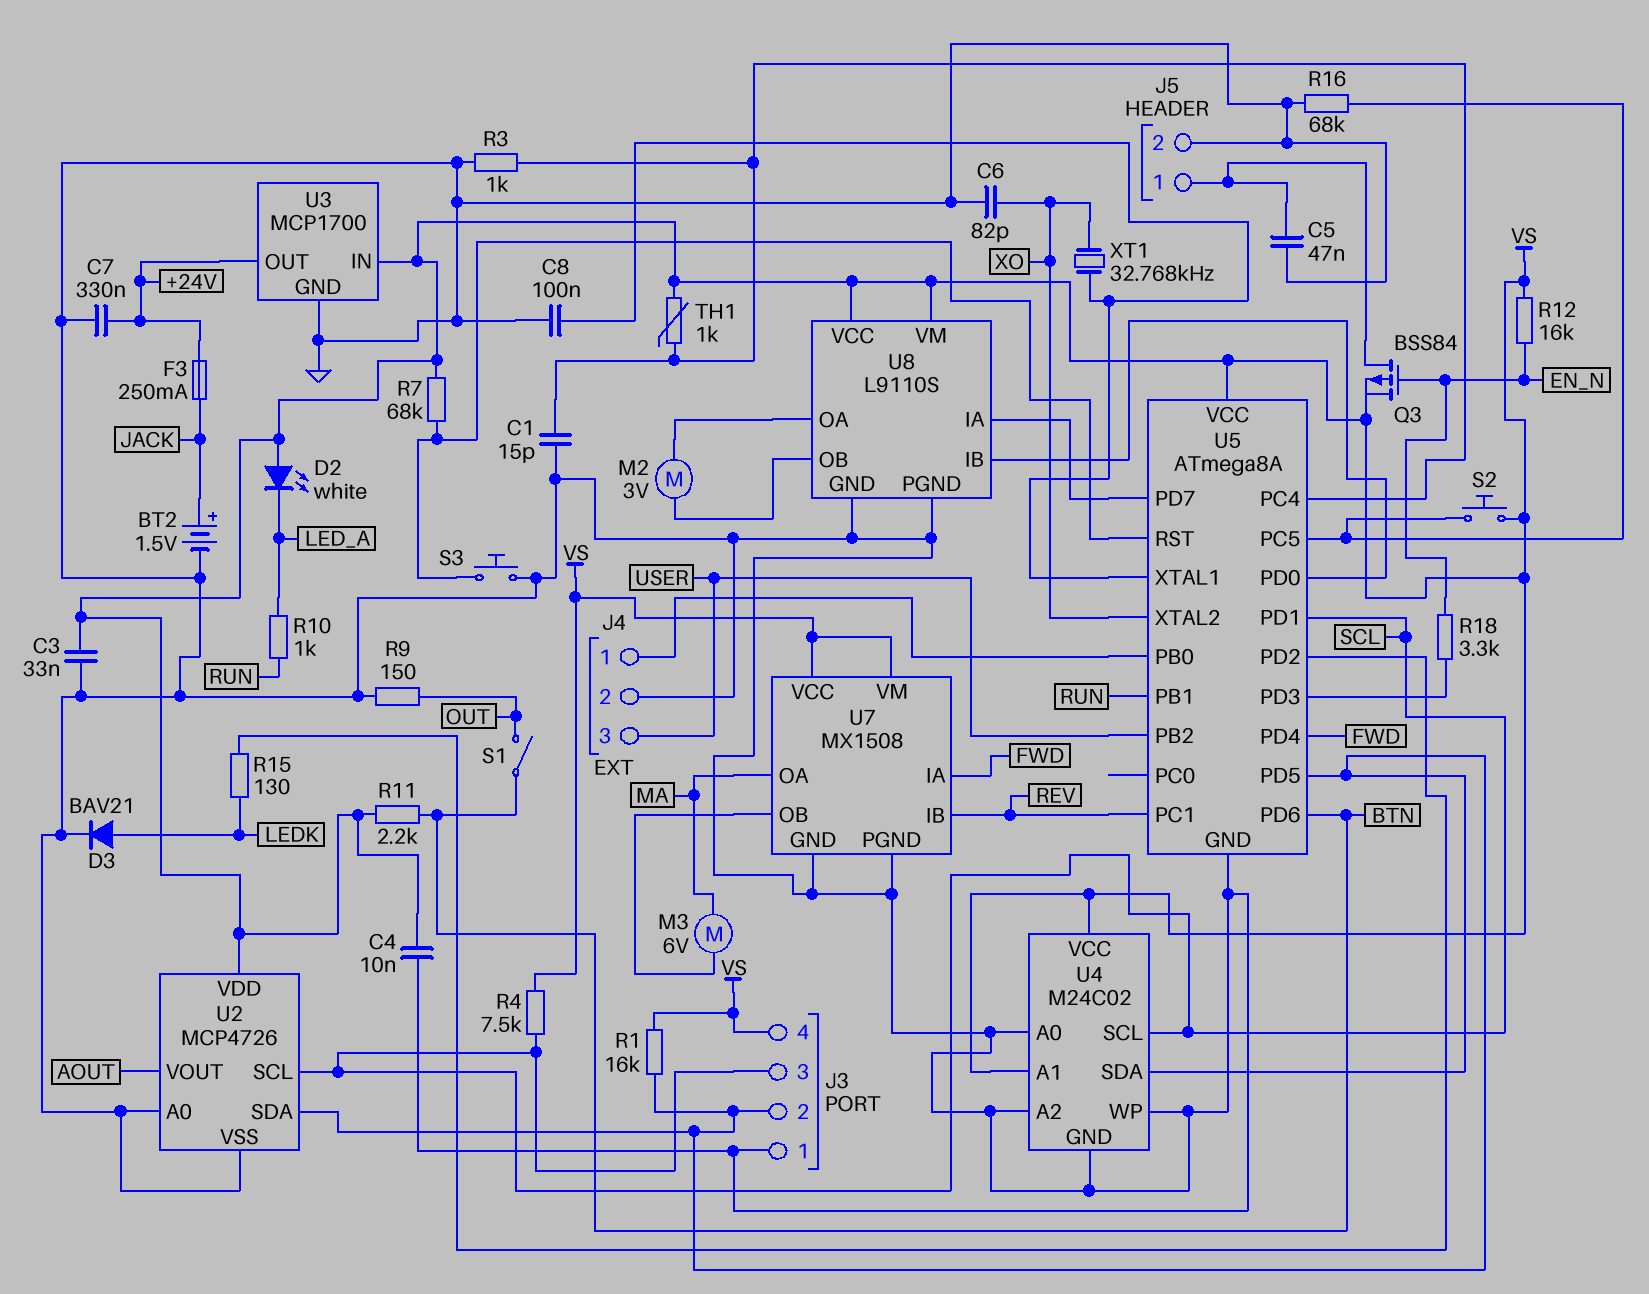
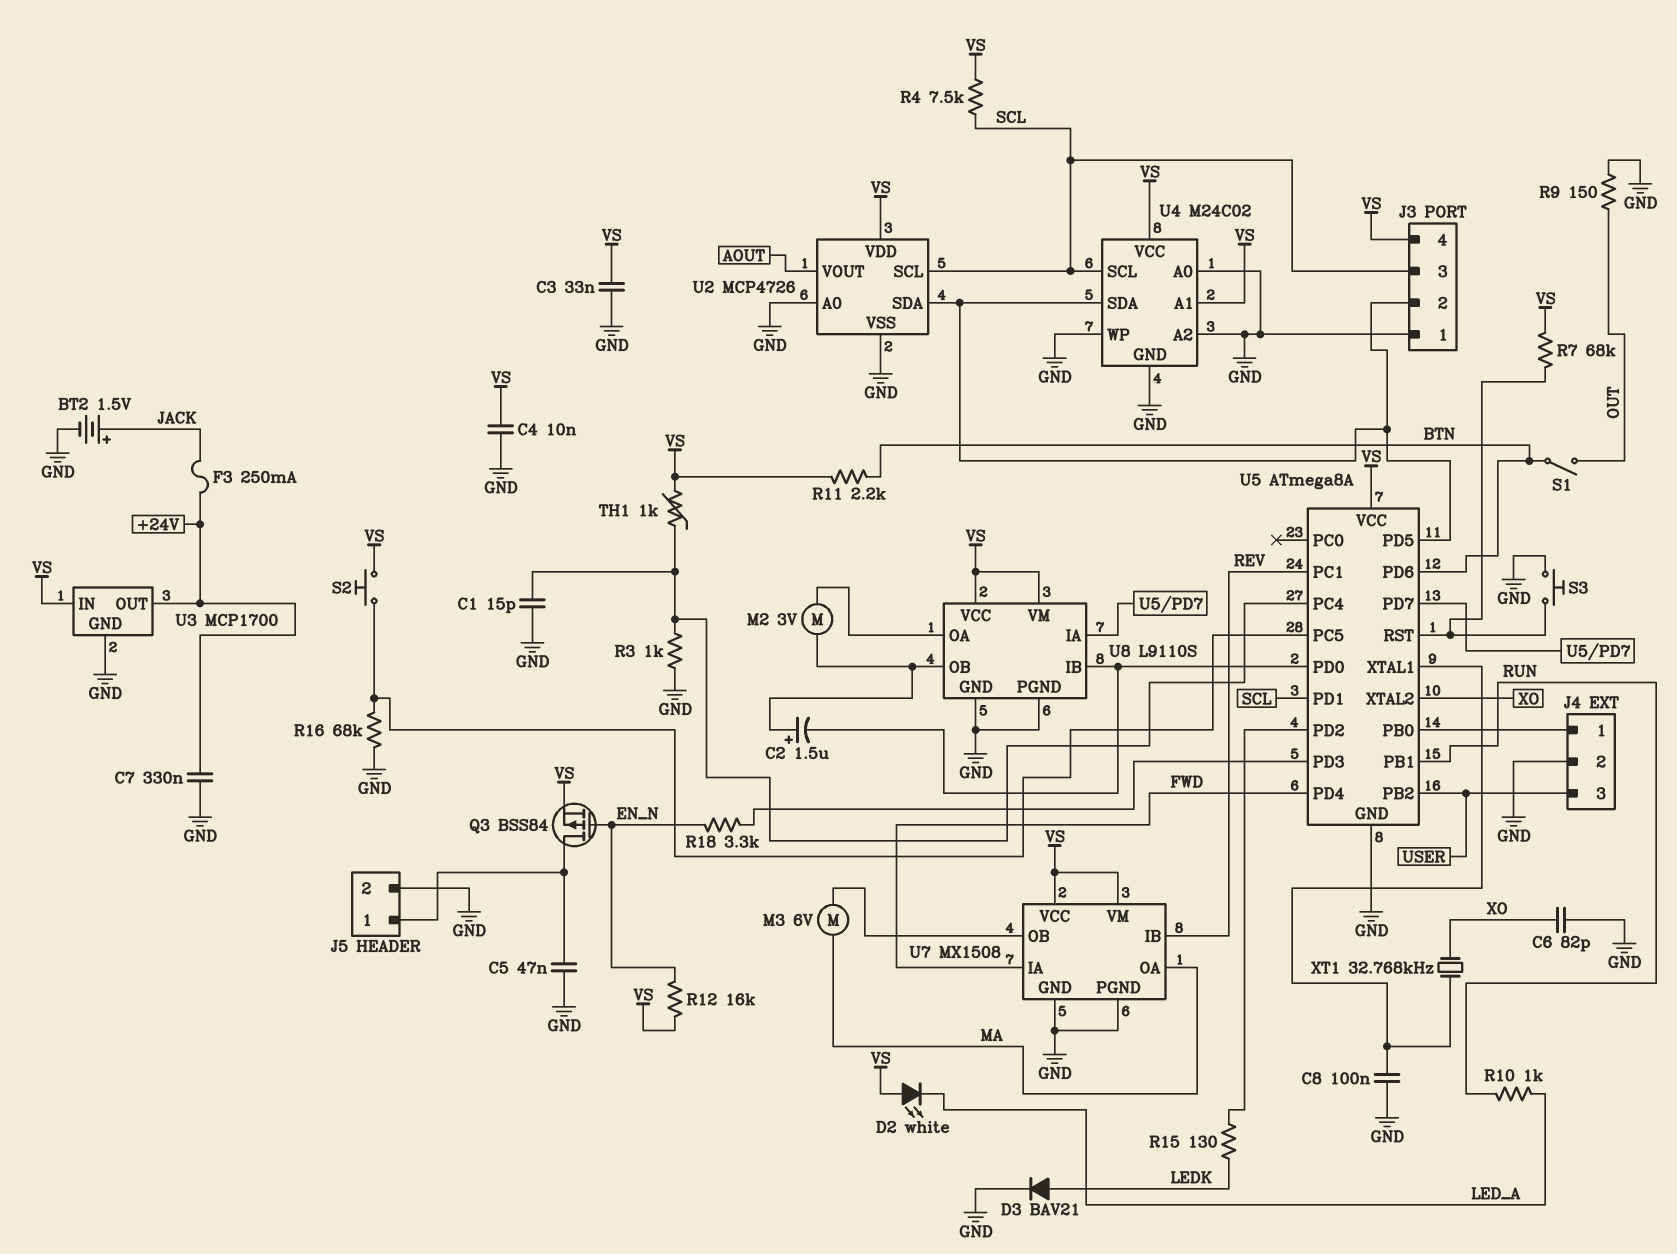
C2: none -> 1.5uF (plus U8/OB, minus U5/PD0)
R1: 16k (J3/2, VS) -> none

